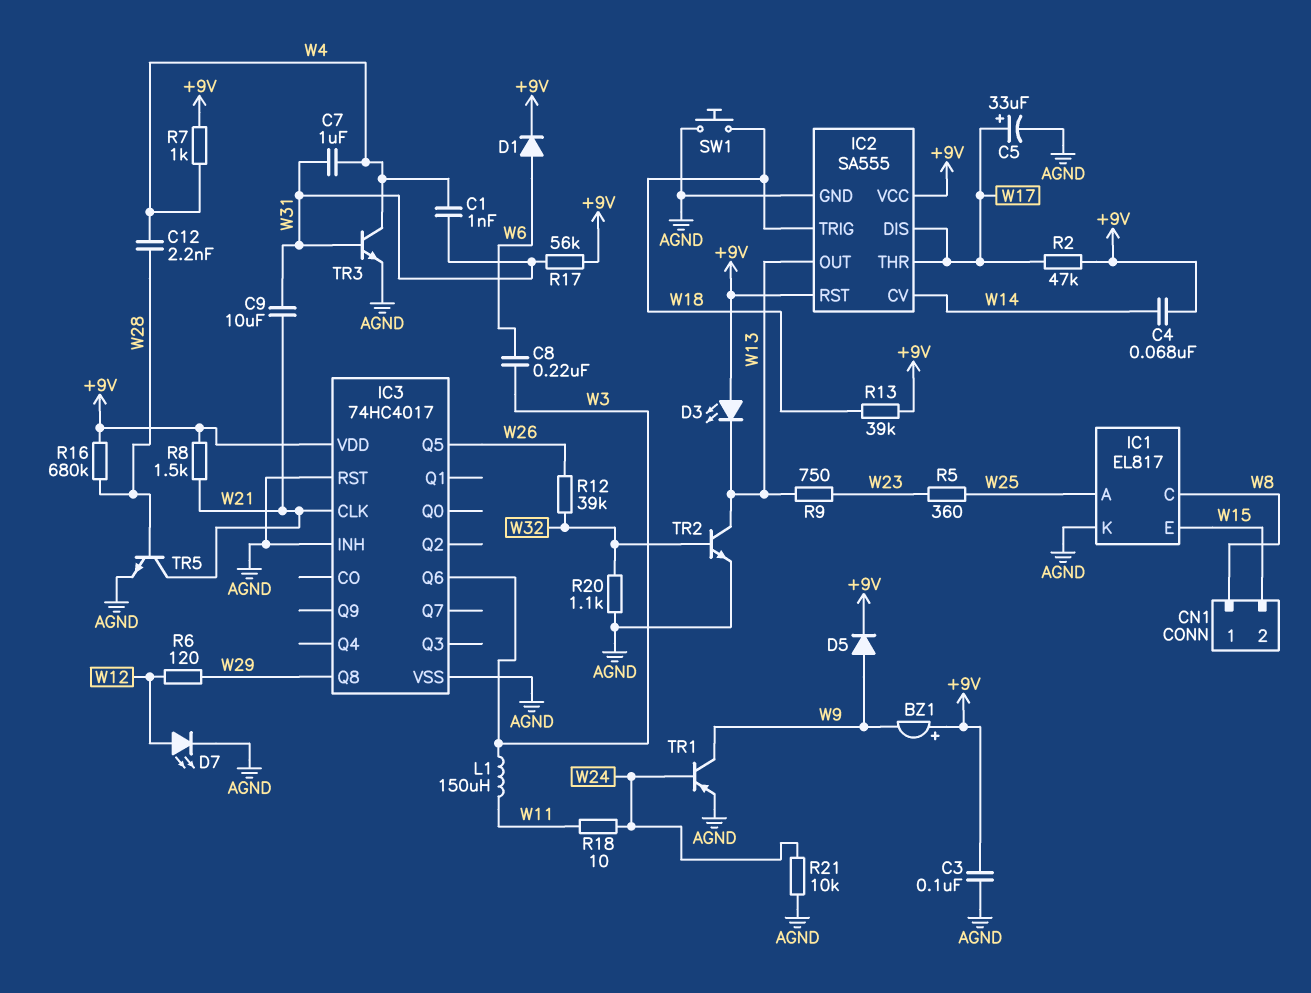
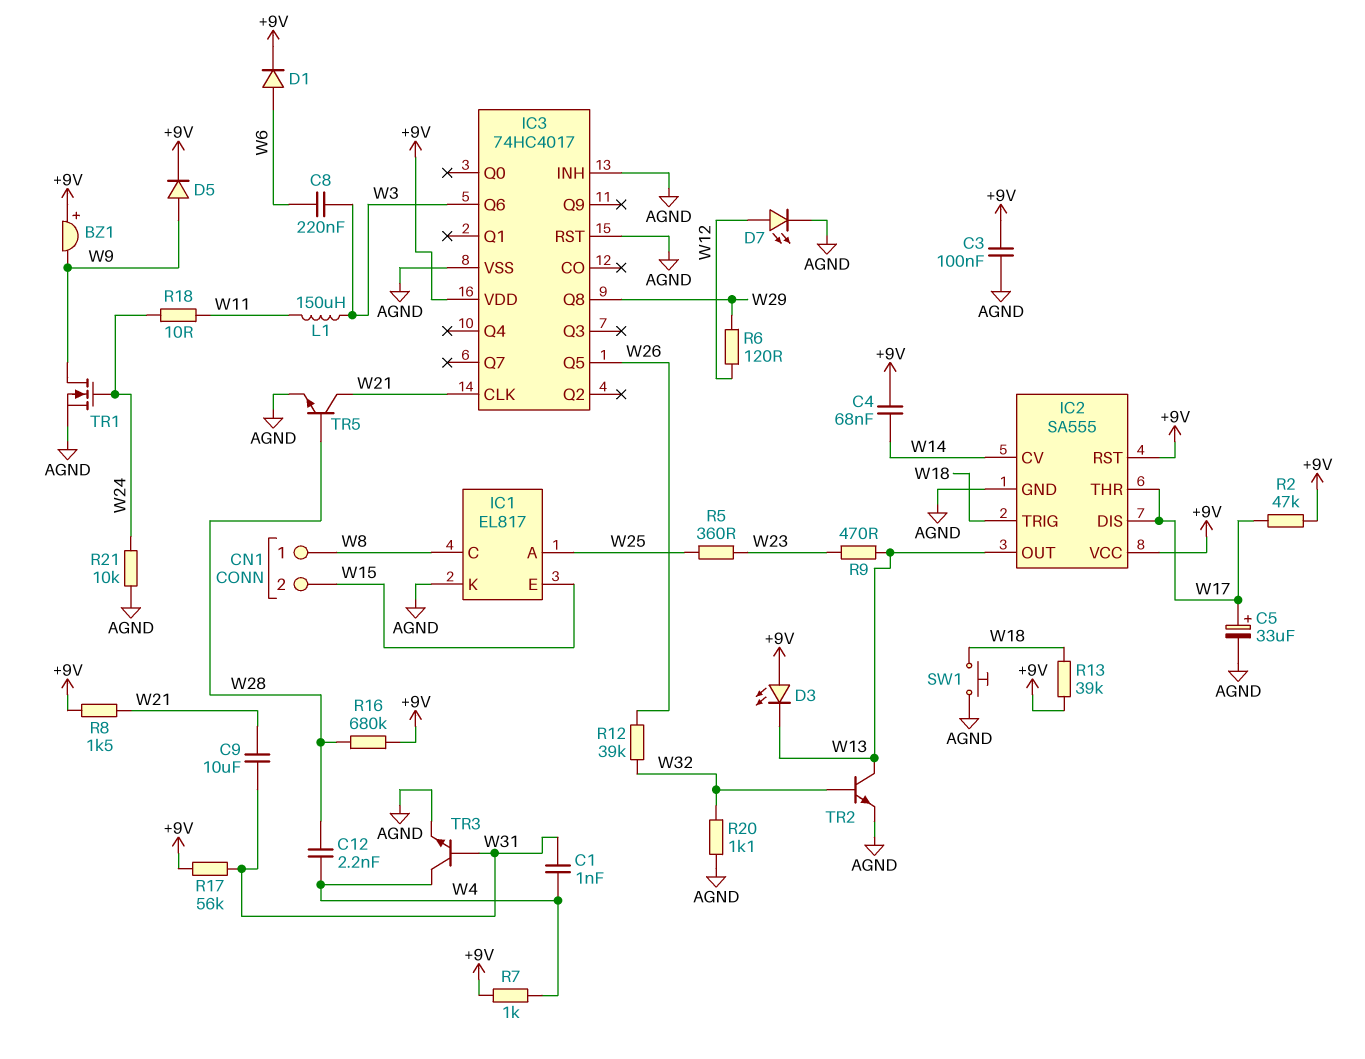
C7: 1uF (W4, W31) -> none
R9: 750 (W13, W23) -> 470 (W13, W23)
TR1: PNP (B W24, C W9, E AGND) -> NMOS (G W24, D W9, S AGND)

